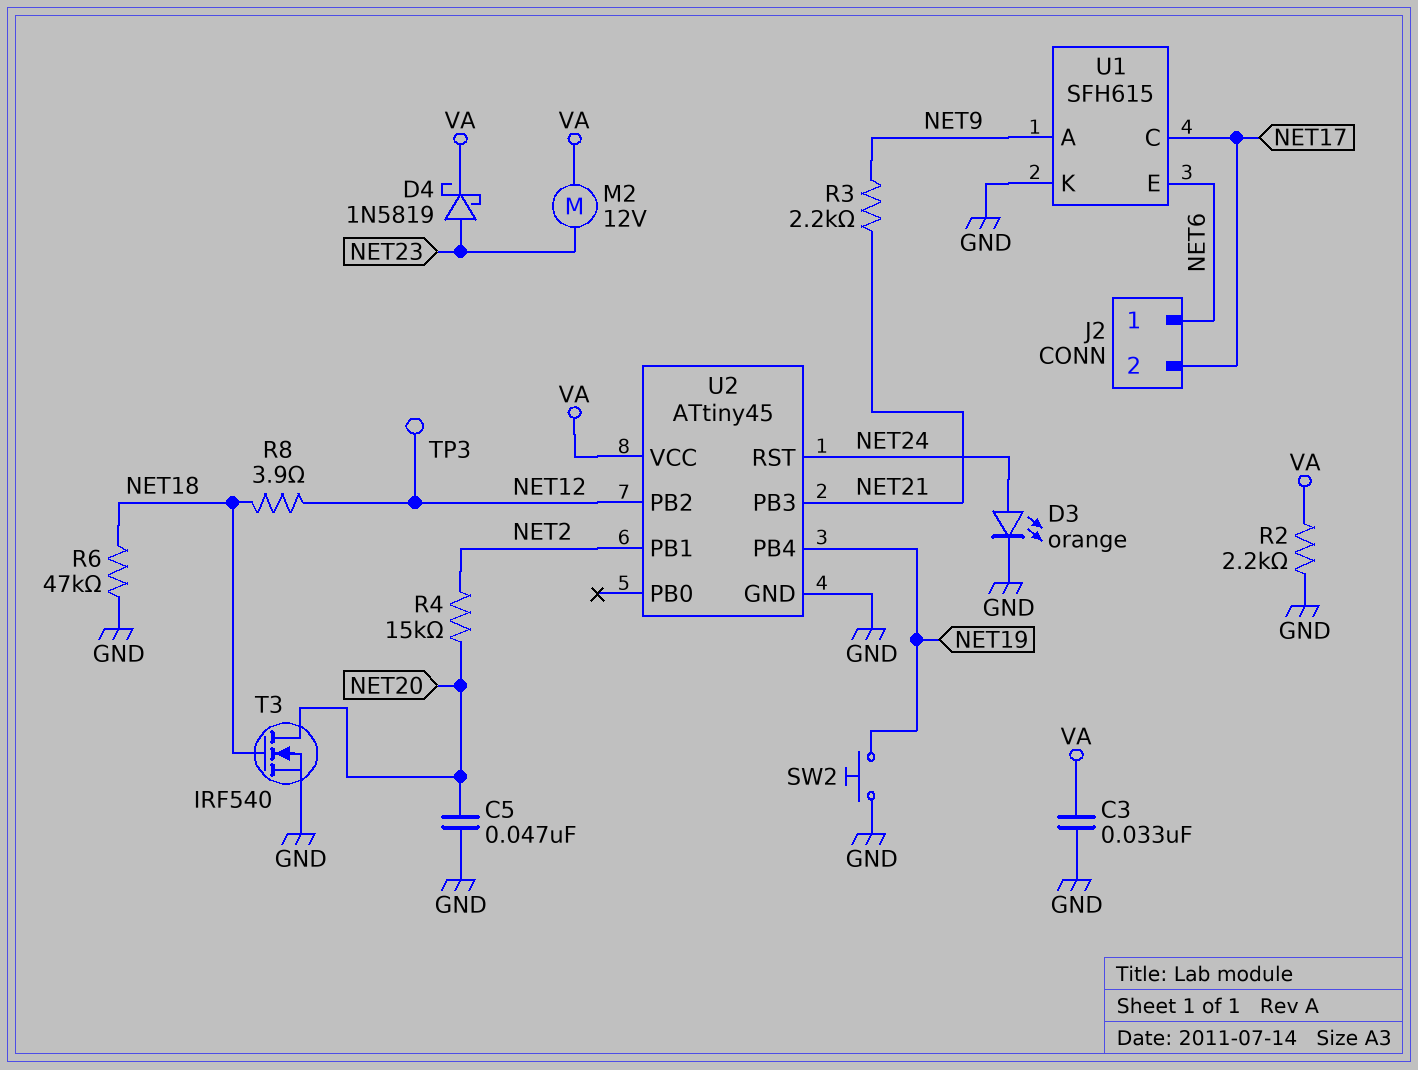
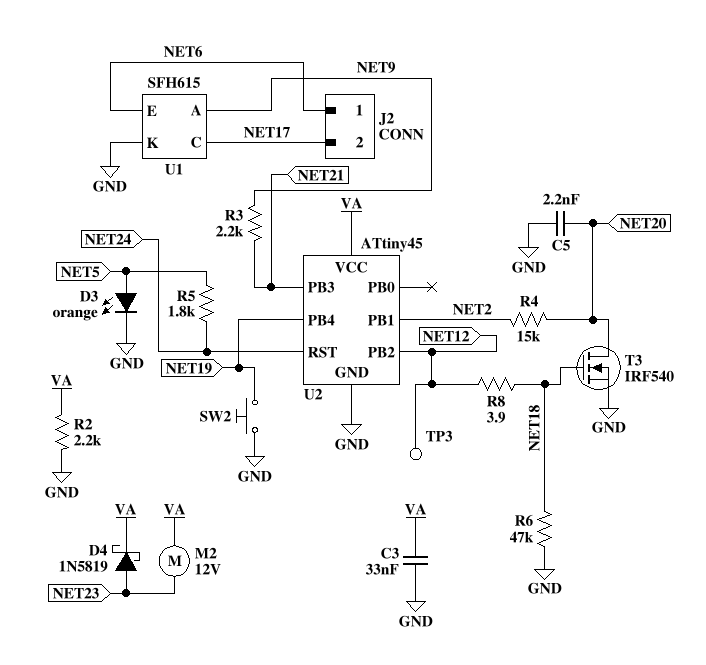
C5: 47nF (GND, NET20) -> 2.2nF (GND, NET20)
D3: LED orange (A NET24, K GND) -> LED orange (A NET5, K GND)
R5: none -> 1.8k (NET5, NET24)

